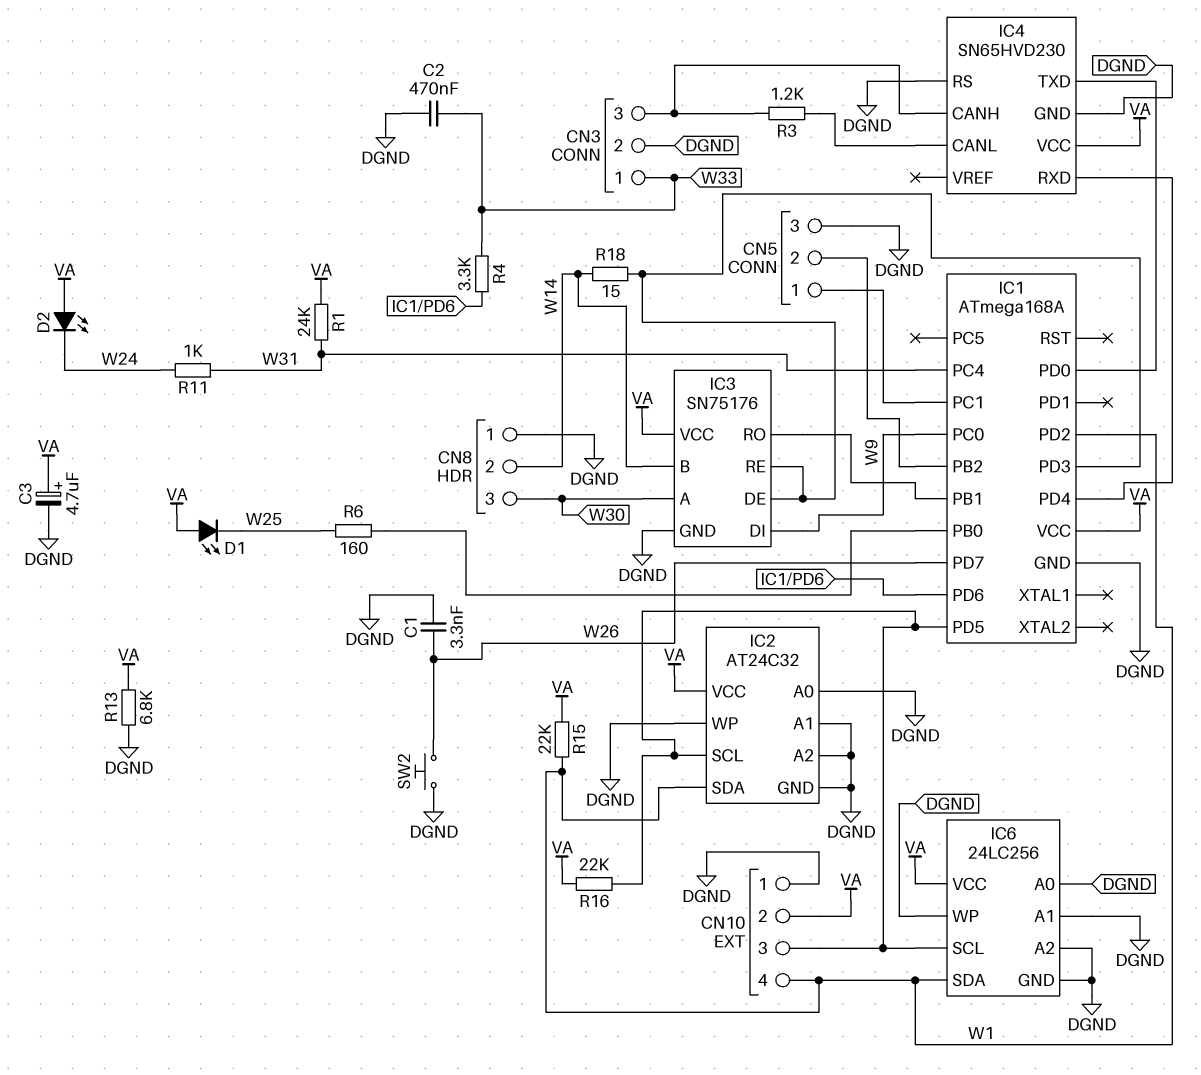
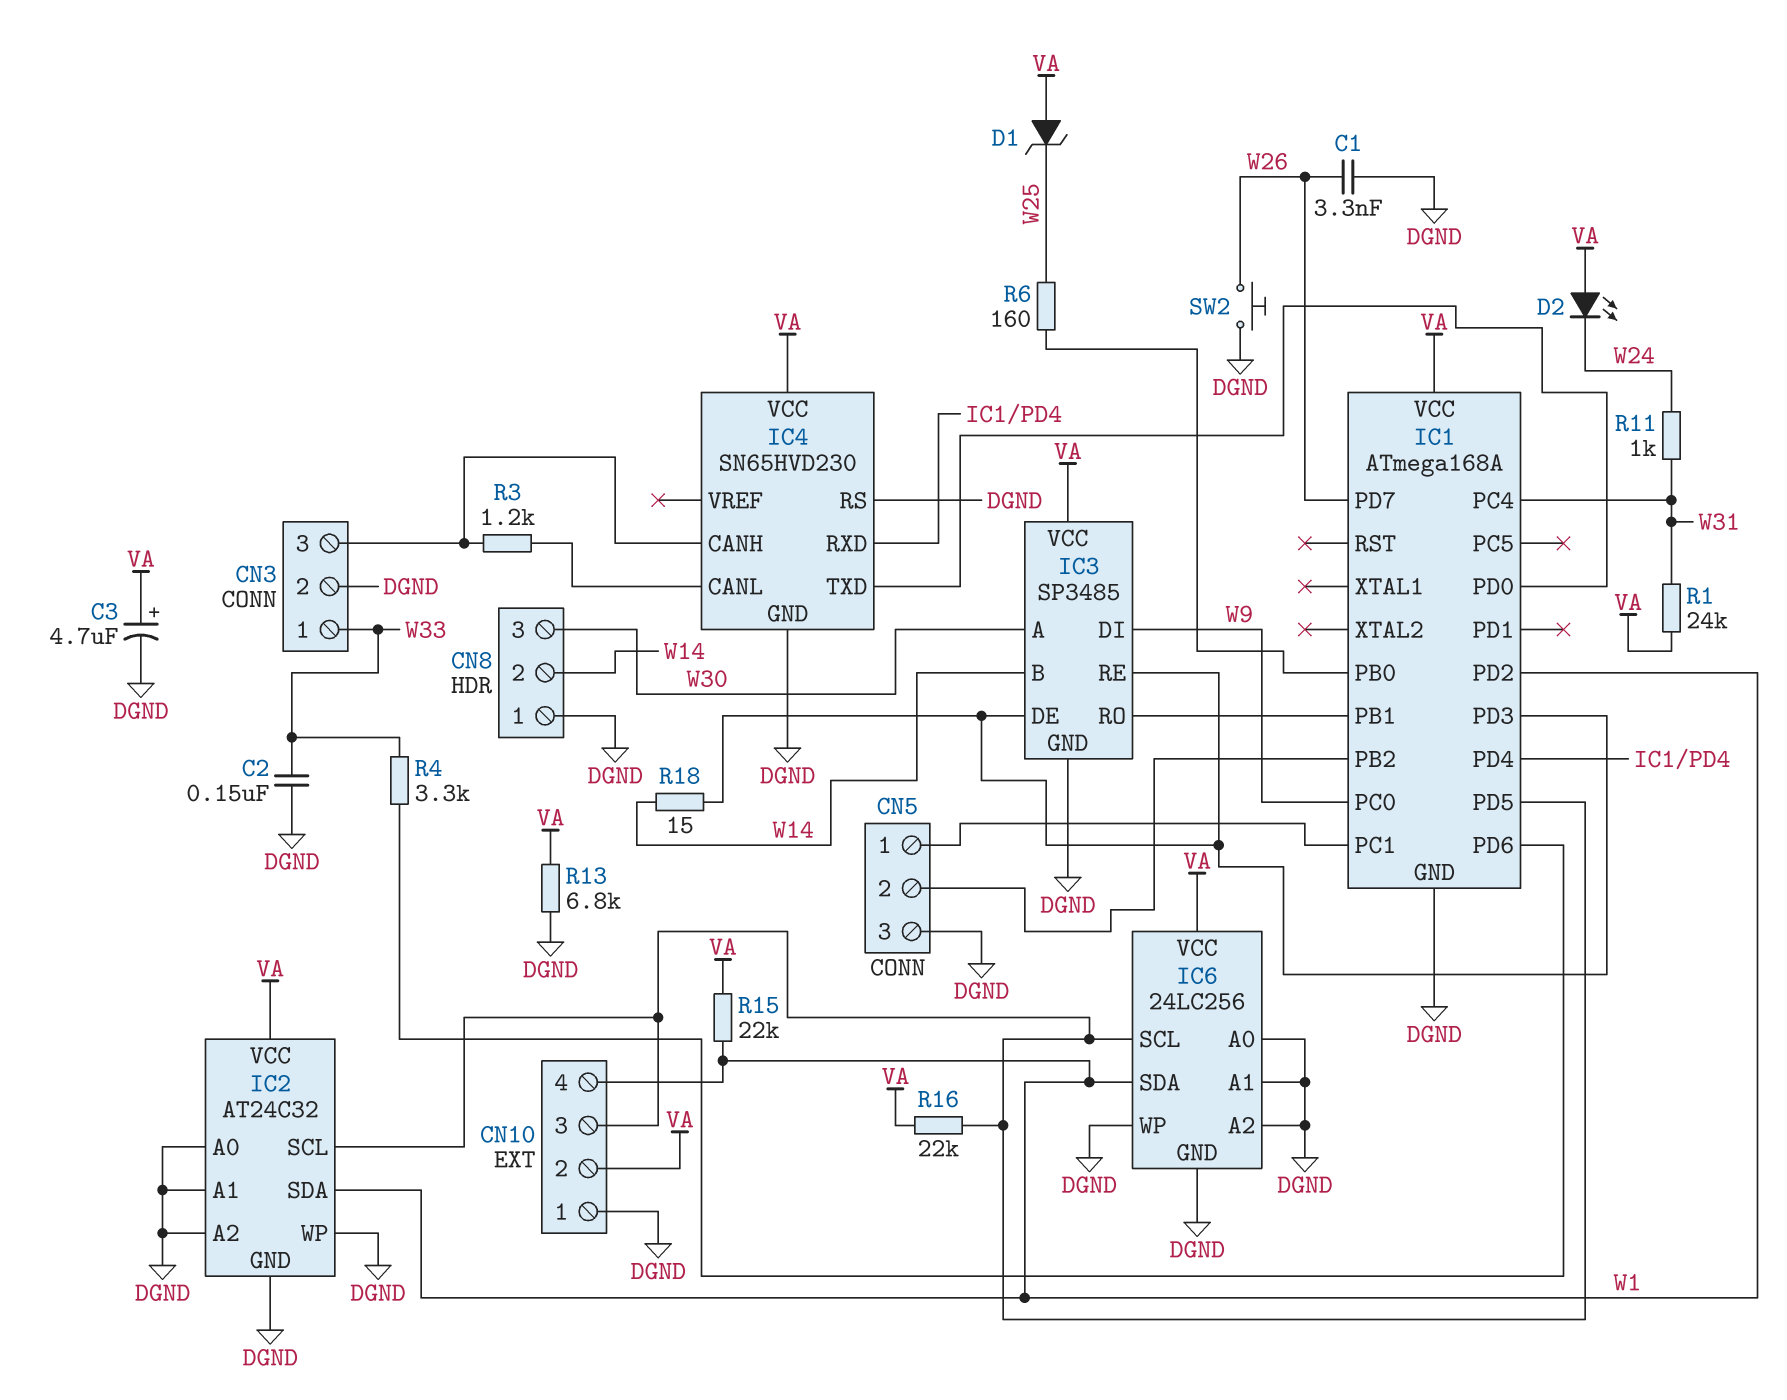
C2: 470nF (DGND, W33) -> 150nF (DGND, W33)
D1: LED (A VA, K W25) -> zener (A VA, K W25)
IC3: SN75176 -> SP3485

